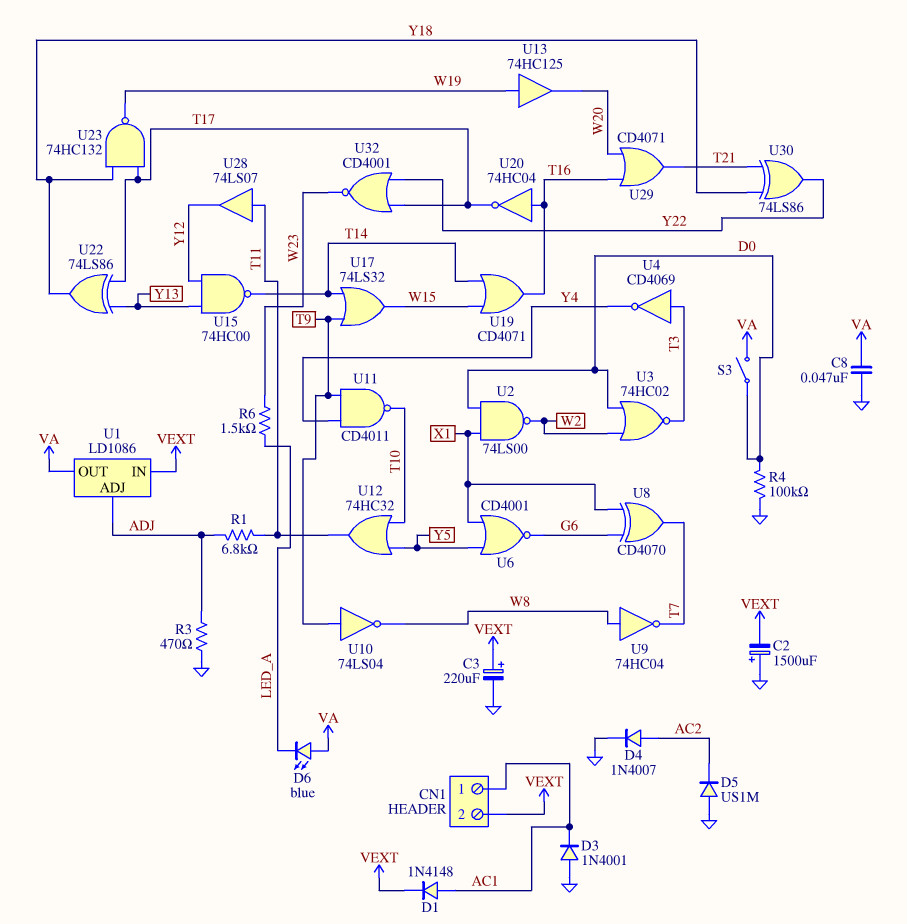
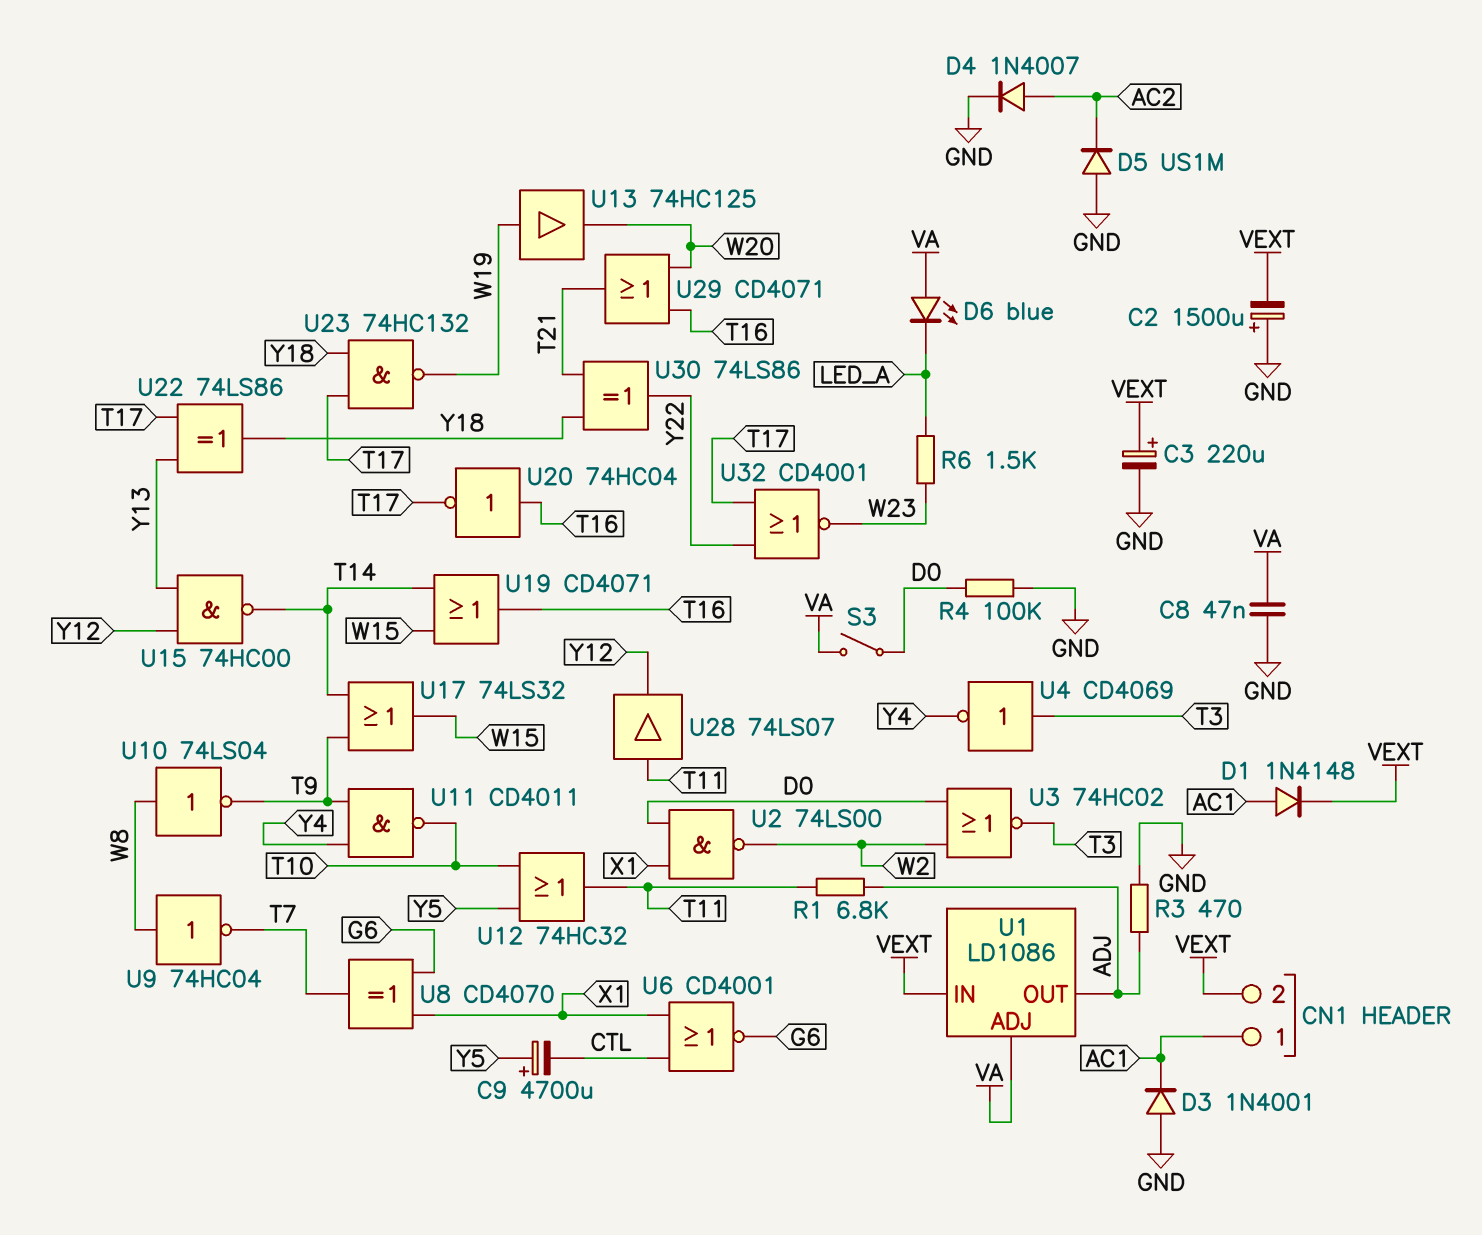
C9: none -> 4700uF (plus Y5, minus CTL)
U1 pin ADJ: ADJ -> VA
U1 pin OUT: VA -> ADJ
U6: NOR CD4001 (in X1, in Y5, out G6) -> NOR CD4001 (in CTL, in X1, out G6)
U10: NOT 74LS04 (in T9, out W8) -> NOT 74LS04 (in W8, out T9)

